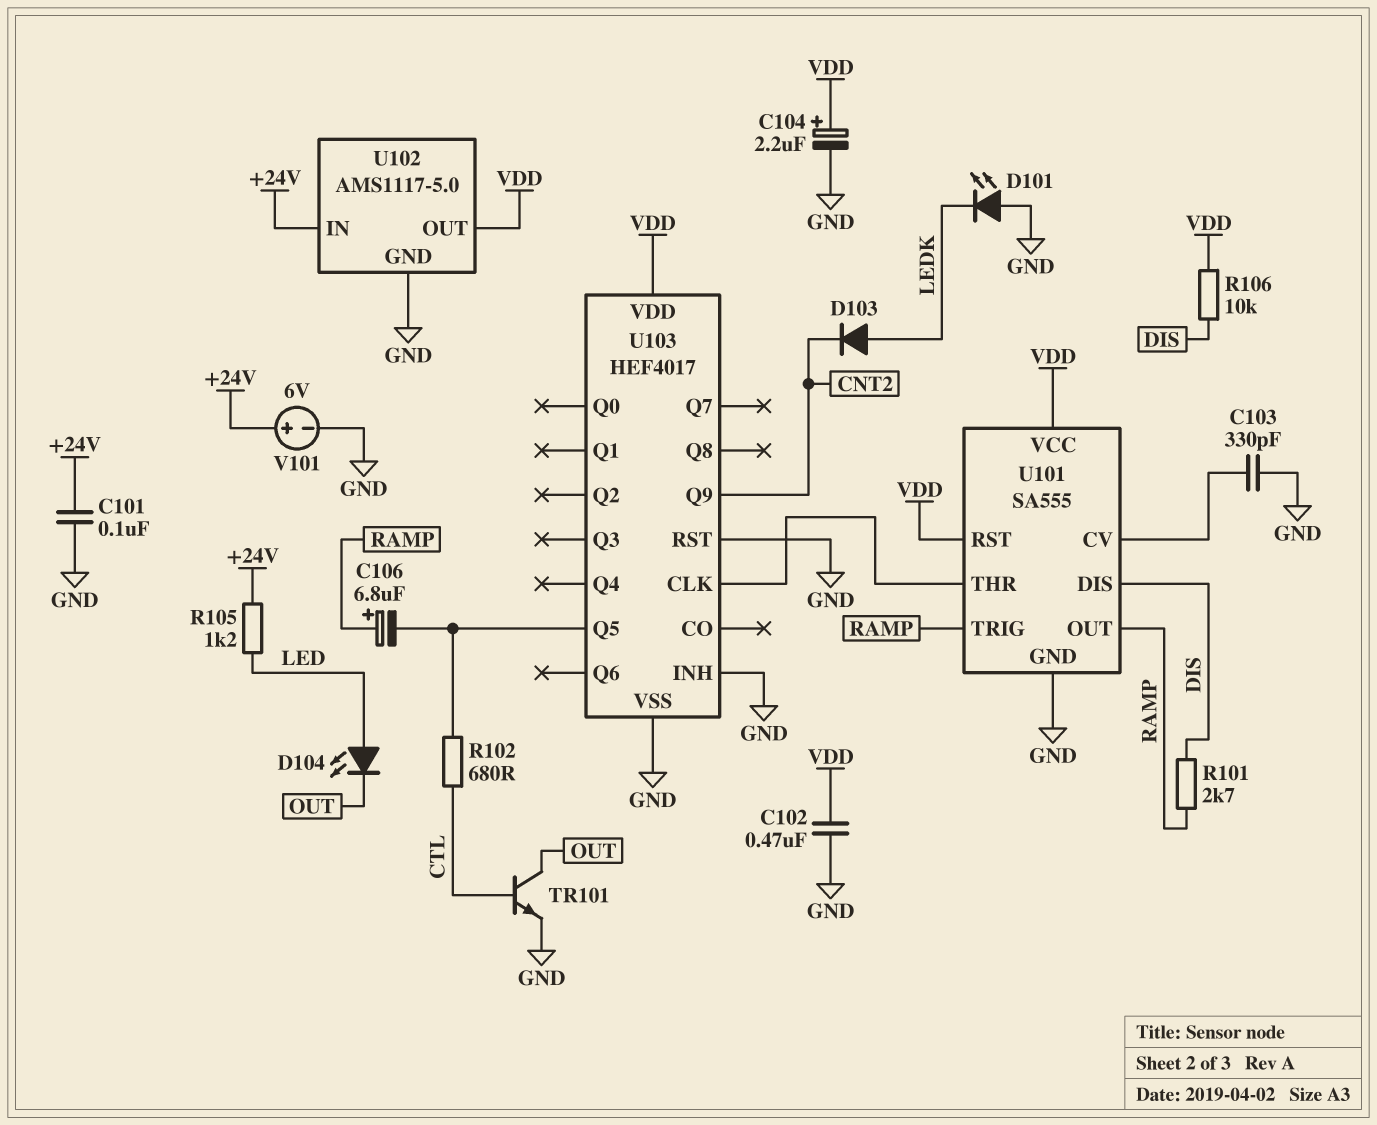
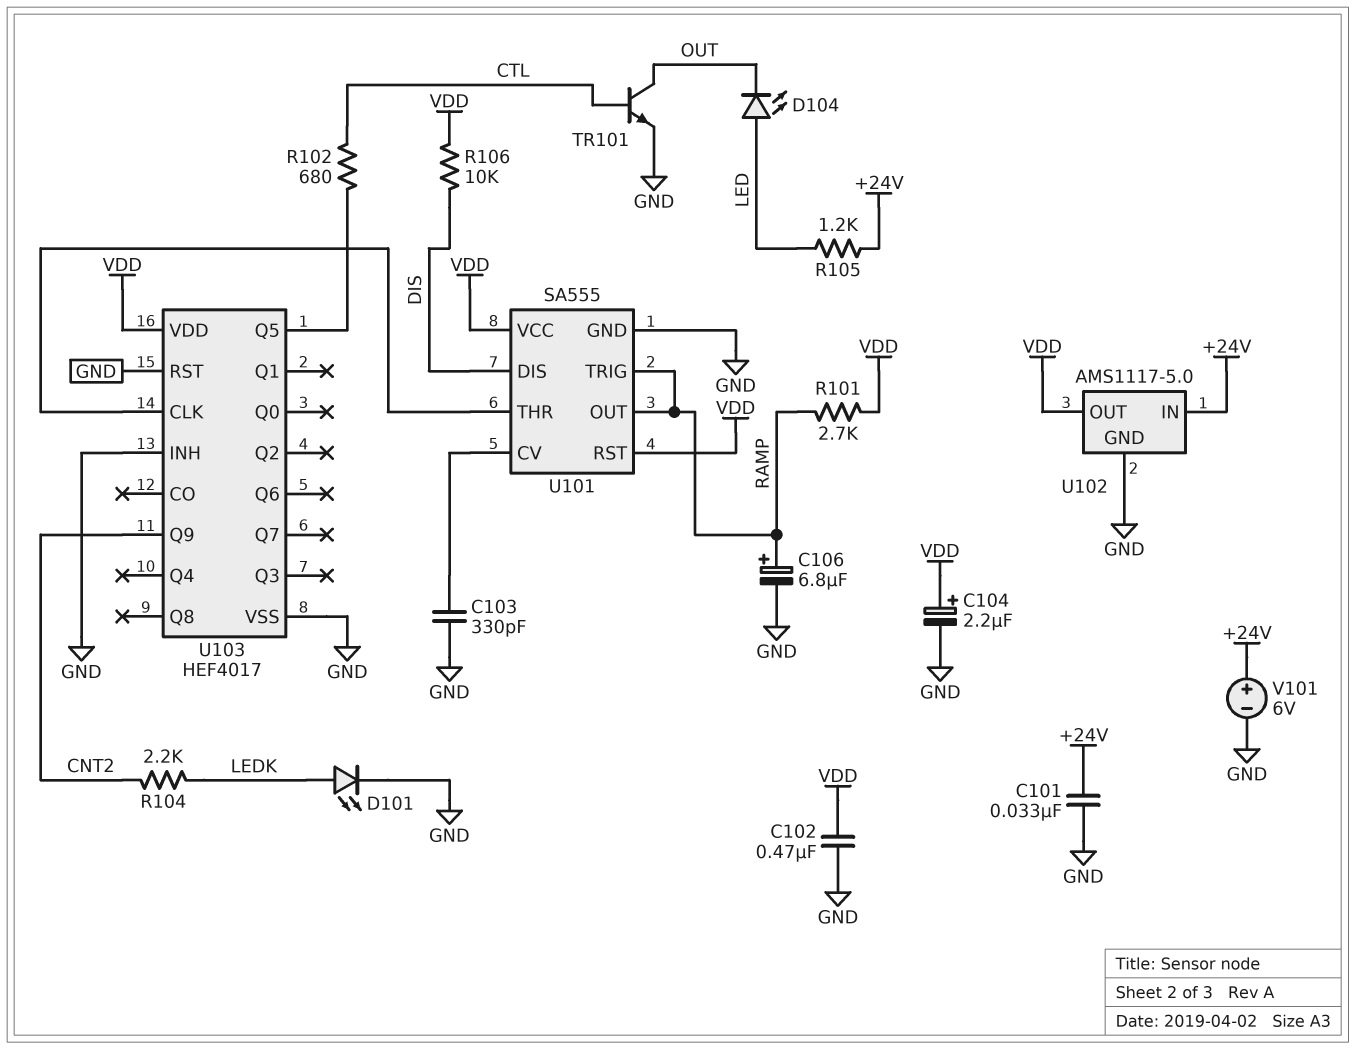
C101: 100nF (+24V, GND) -> 33nF (+24V, GND)
C106: 6.8uF (plus RAMP, minus U103/Q5) -> 6.8uF (plus RAMP, minus GND)
D101: LED (A GND, K LEDK) -> LED (A LEDK, K GND)
D103: diode (A LEDK, K CNT2) -> none
R101: 2.7k (DIS, RAMP) -> 2.7k (RAMP, VDD)
R104: none -> 2.2k (CNT2, LEDK)

